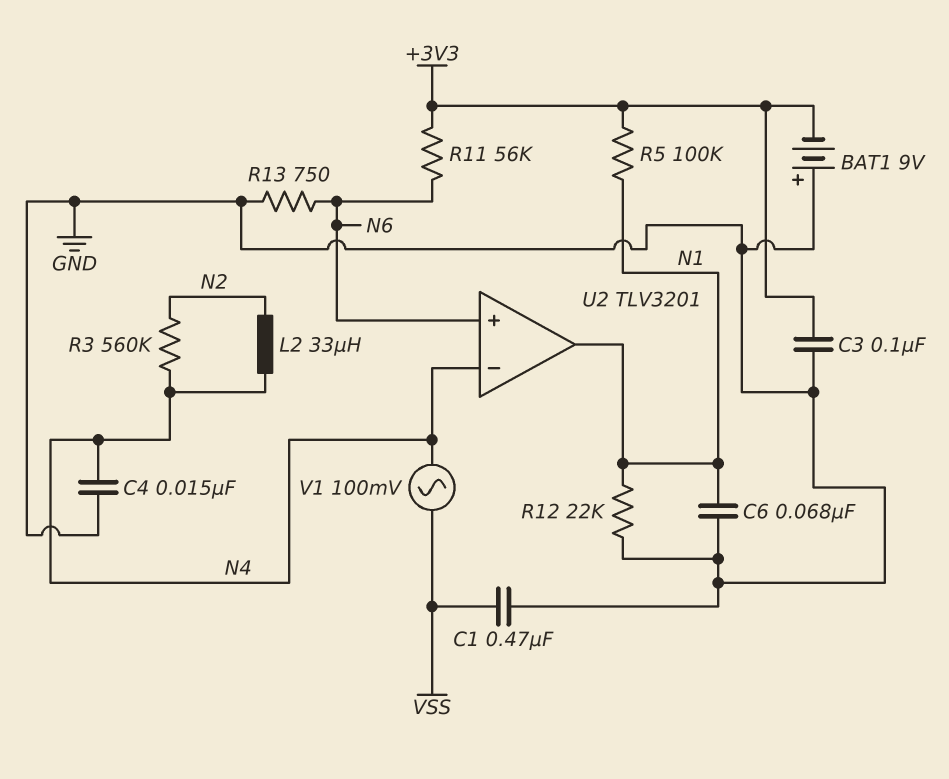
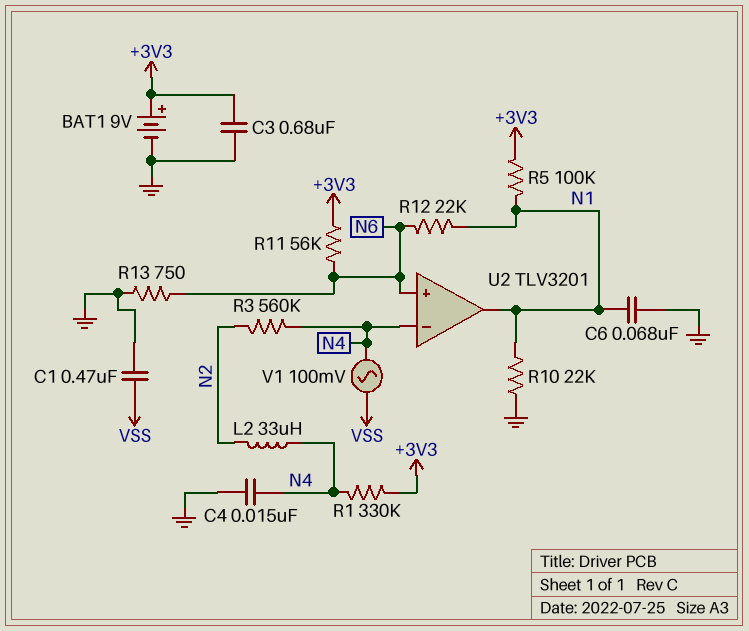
BAT1: 9V (plus GND, minus +3V3) -> 9V (plus +3V3, minus GND)
C3: 100nF (+3V3, GND) -> 680nF (+3V3, GND)
R1: none -> 330k (+3V3, N4)
R10: none -> 22k (GND, N1)
R12: 22k (GND, N1) -> 22k (N1, N6)

